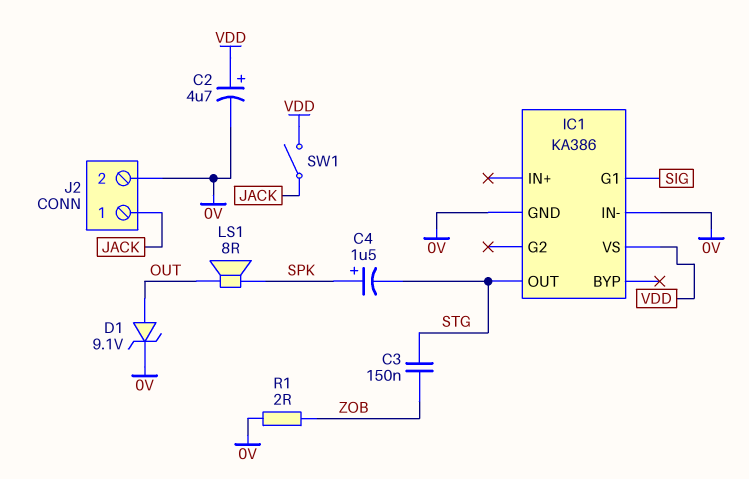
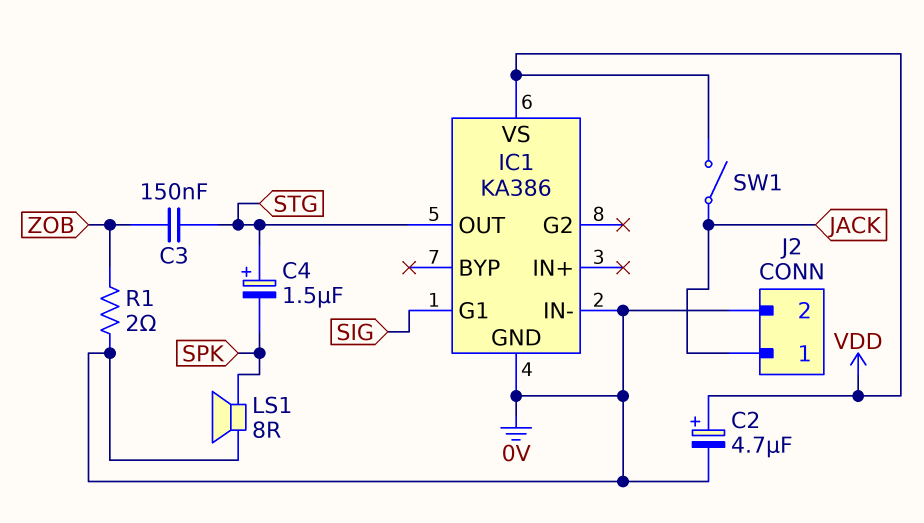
C4: 1.5uF (plus SPK, minus STG) -> 1.5uF (plus STG, minus SPK)
D1: zener 9.1V (A OUT, K 0V) -> none
LS1: speaker 8R (OUT, SPK) -> speaker 8R (0V, SPK)

